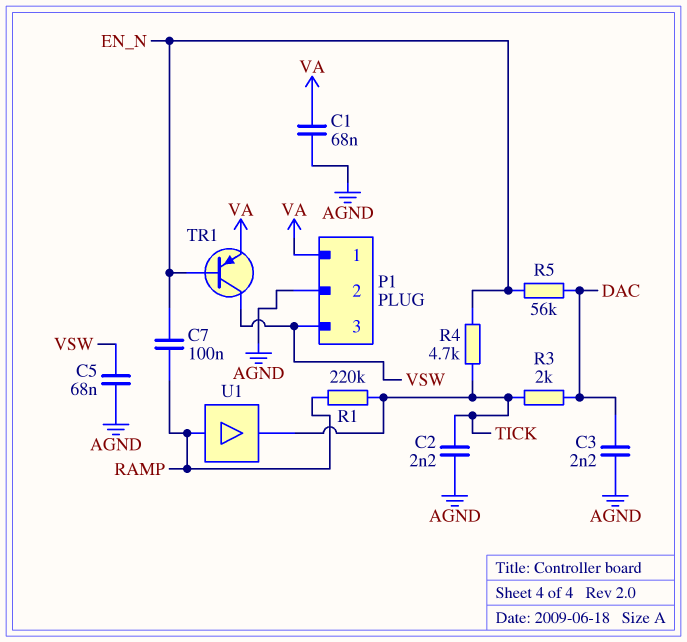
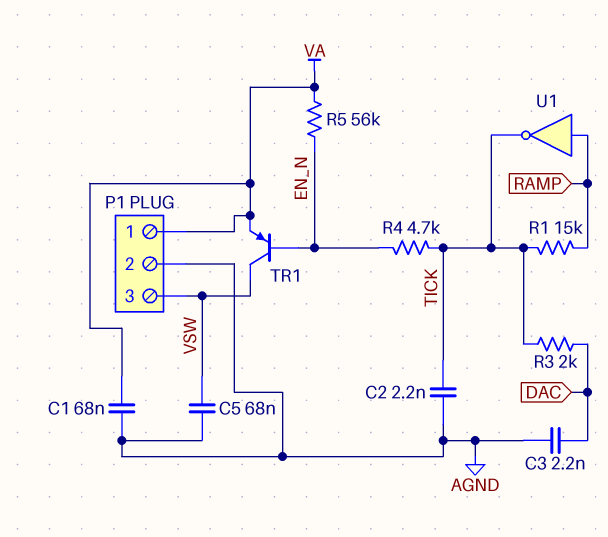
C7: 100nF (EN_N, RAMP) -> none
R1: 220k (RAMP, TICK) -> 15k (RAMP, TICK)
R5: 56k (DAC, EN_N) -> 56k (EN_N, VA)
U1: buffer (in RAMP, out TICK) -> NOT (in RAMP, out TICK)

